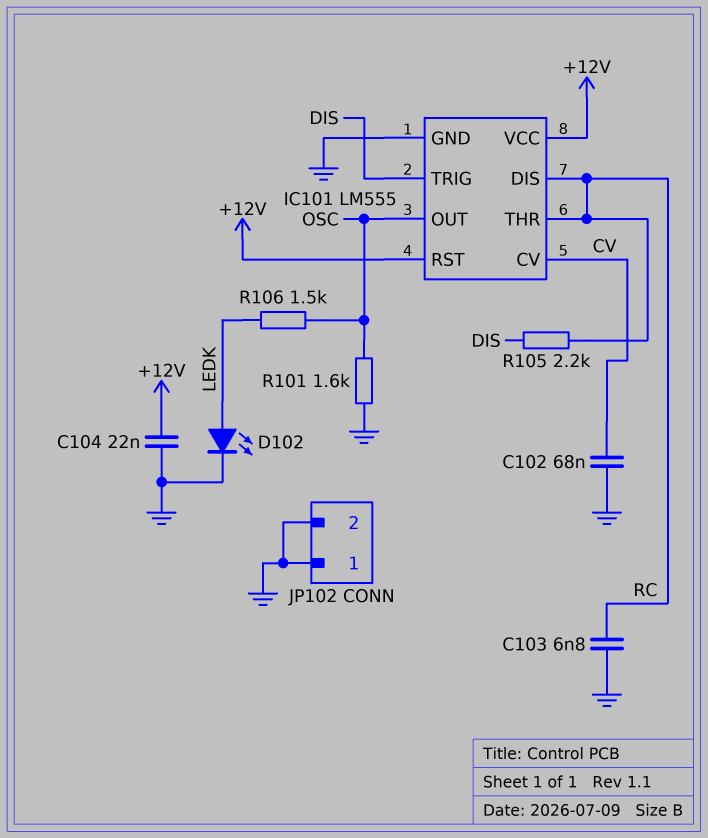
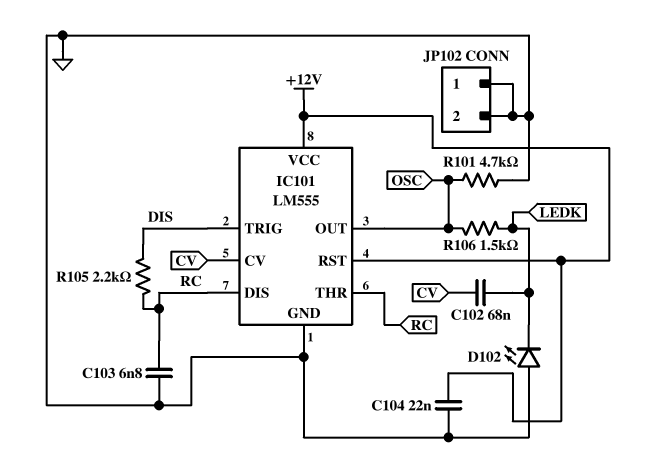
C102: 68nF (CV, GND) -> 68nF (CV, LEDK)
D102: LED (A LEDK, K GND) -> LED (A GND, K LEDK)
R101: 1.6k (GND, OSC) -> 4.7k (GND, OSC)

